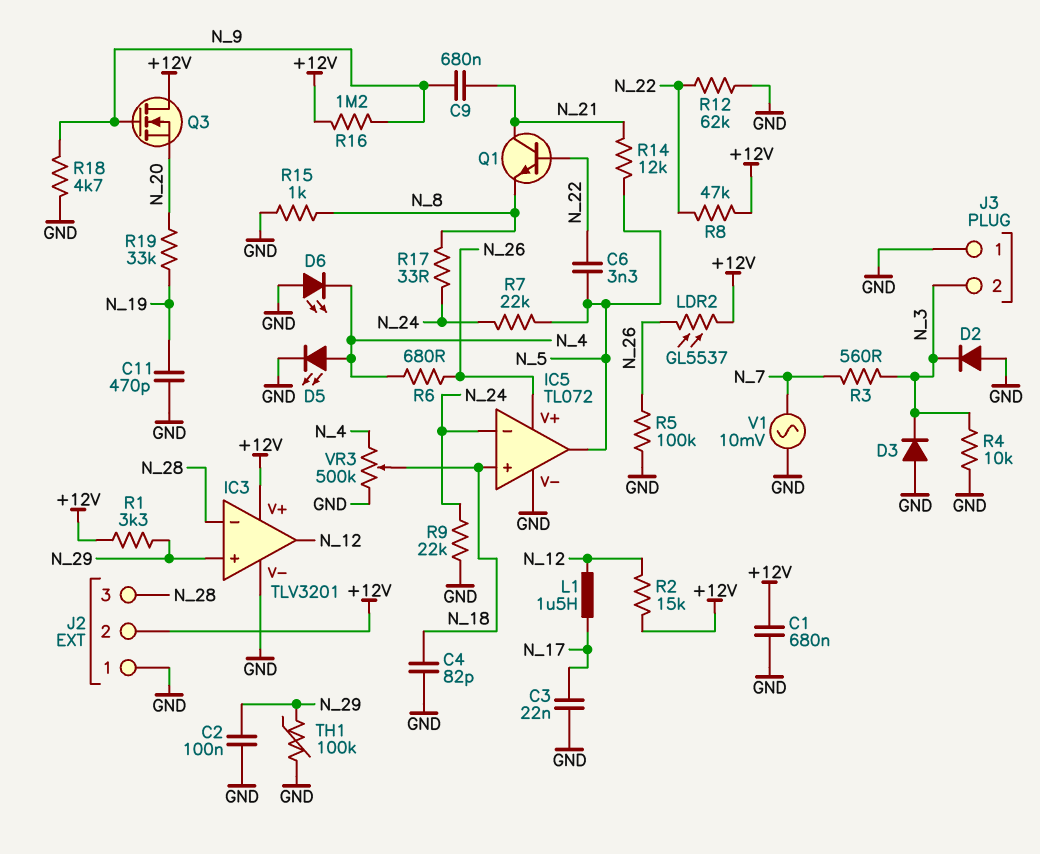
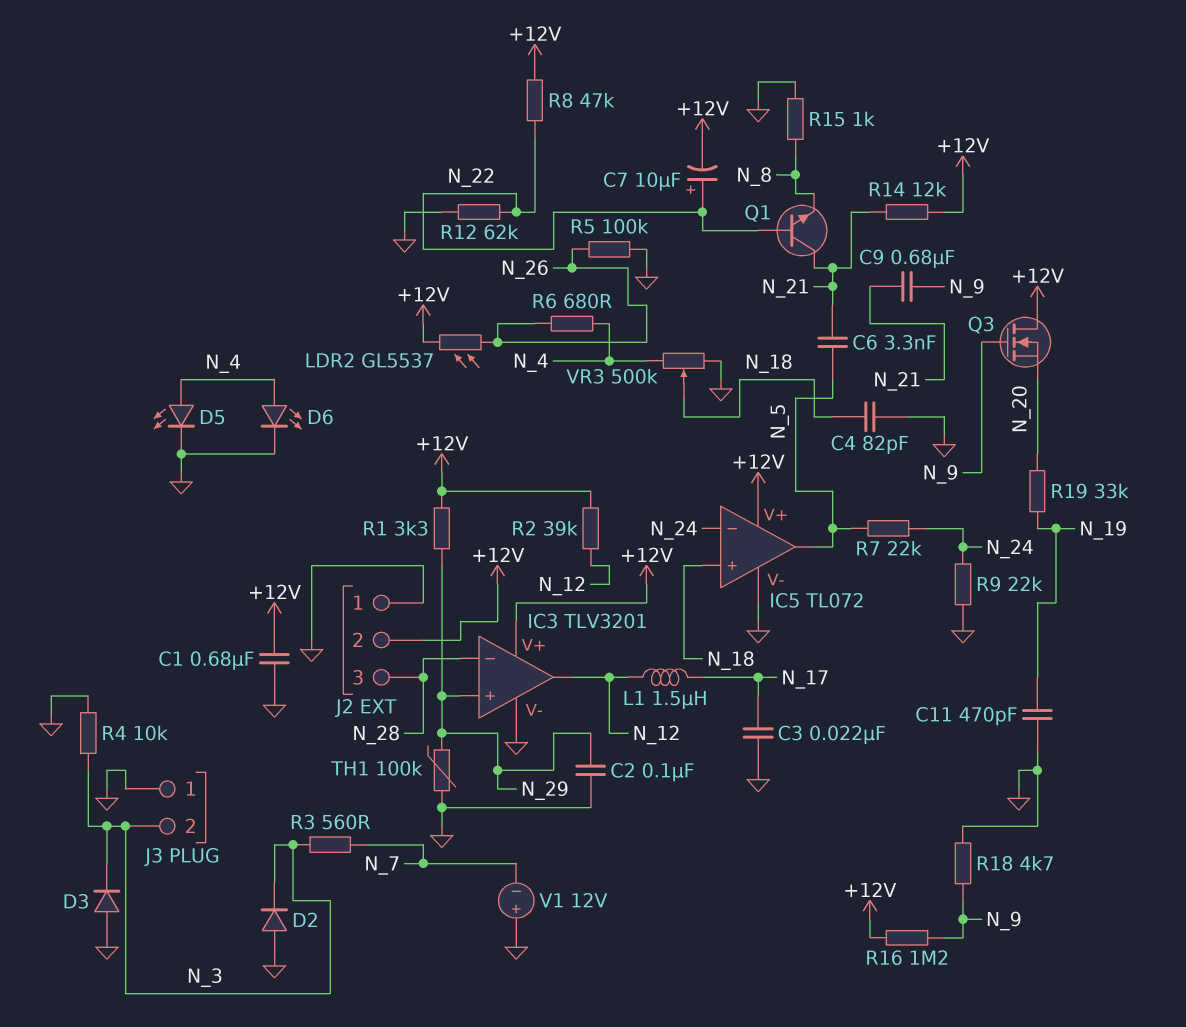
C6: 3.3nF (N_5, N_22) -> 3.3nF (N_5, N_21)
C7: none -> 10uF (plus N_22, minus +12V)
D6: LED (A GND, K N_4) -> LED (A N_4, K GND)
IC5 pin V+: N_26 -> +12V
R2: 15k (+12V, N_12) -> 39k (+12V, N_12)
R14: 12k (N_5, N_21) -> 12k (+12V, N_21)
R17: 33 (N_8, N_24) -> none
V1: AC 10mV (GND, N_7) -> 12V (plus GND, minus N_7)

